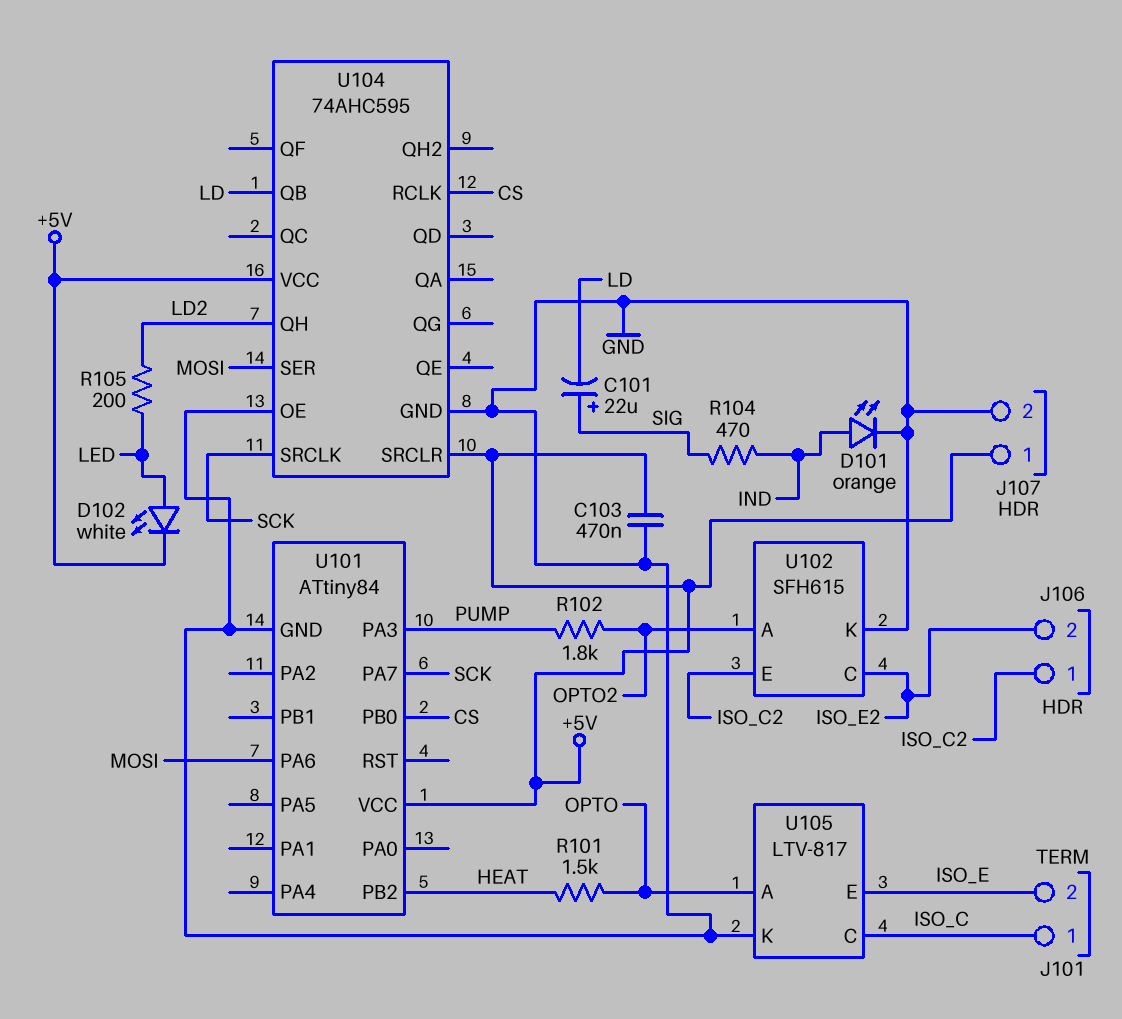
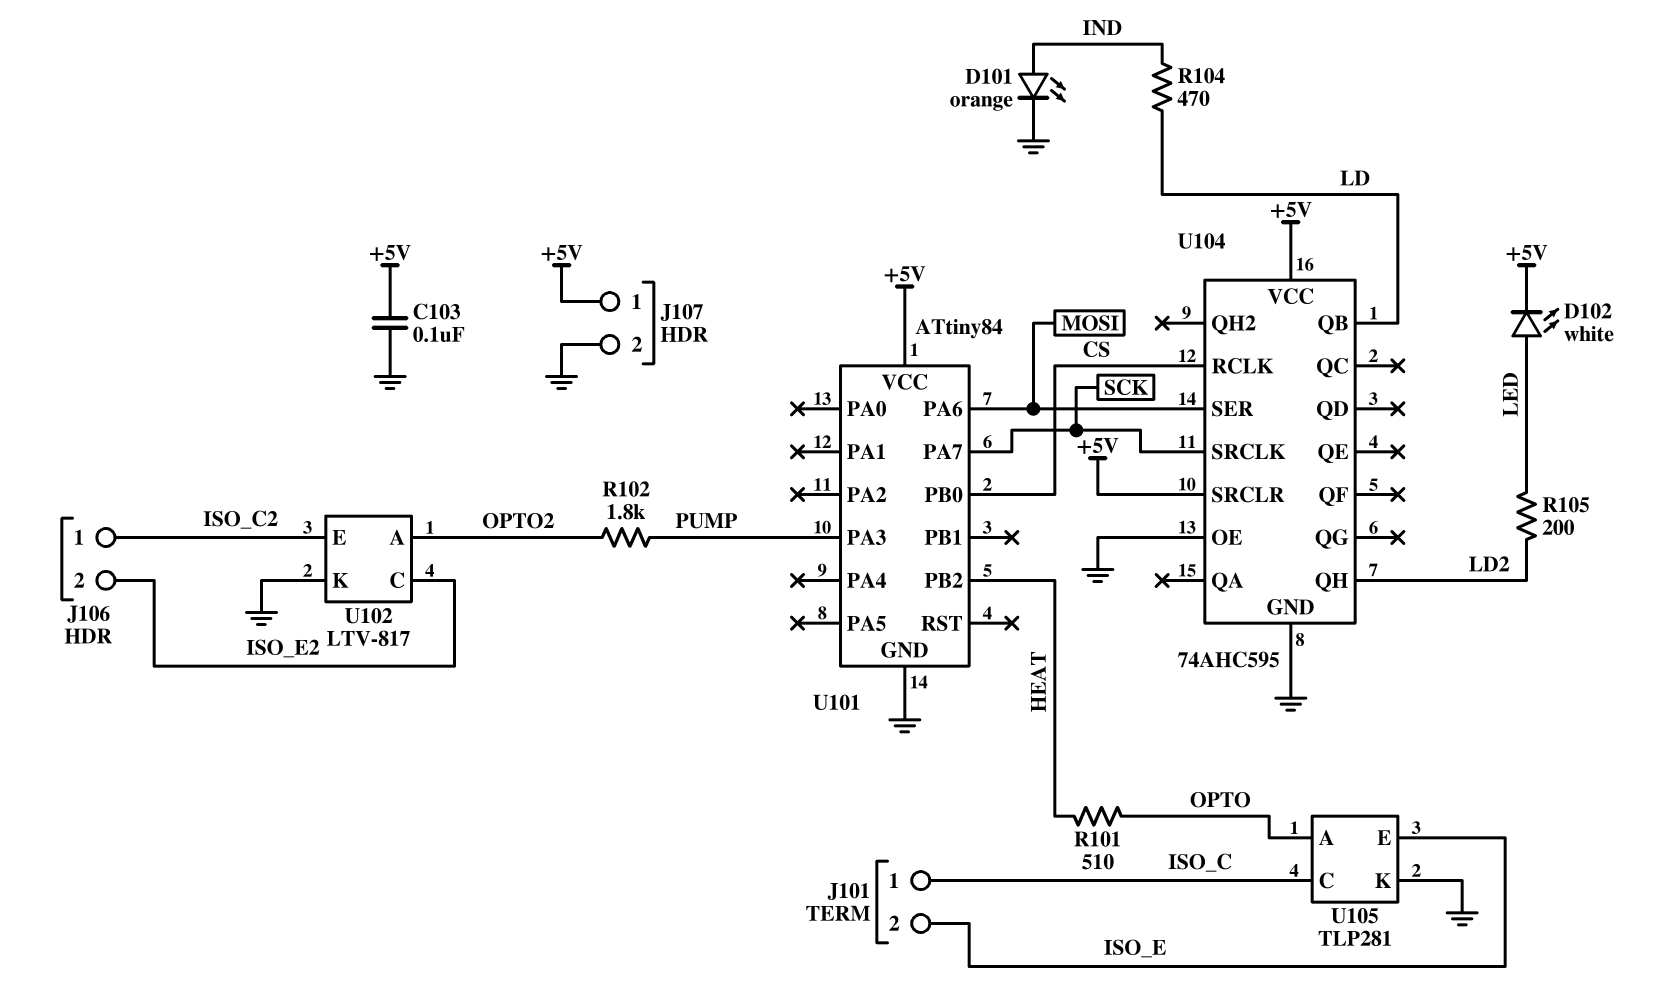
C101: 22uF (plus SIG, minus LD) -> none
C103: 470nF (+5V, GND) -> 100nF (+5V, GND)
R101: 1.5k (HEAT, OPTO) -> 510 (HEAT, OPTO)
R104: 470 (IND, SIG) -> 470 (IND, LD)
U102: SFH615 -> LTV-817
U105: LTV-817 -> TLP281

